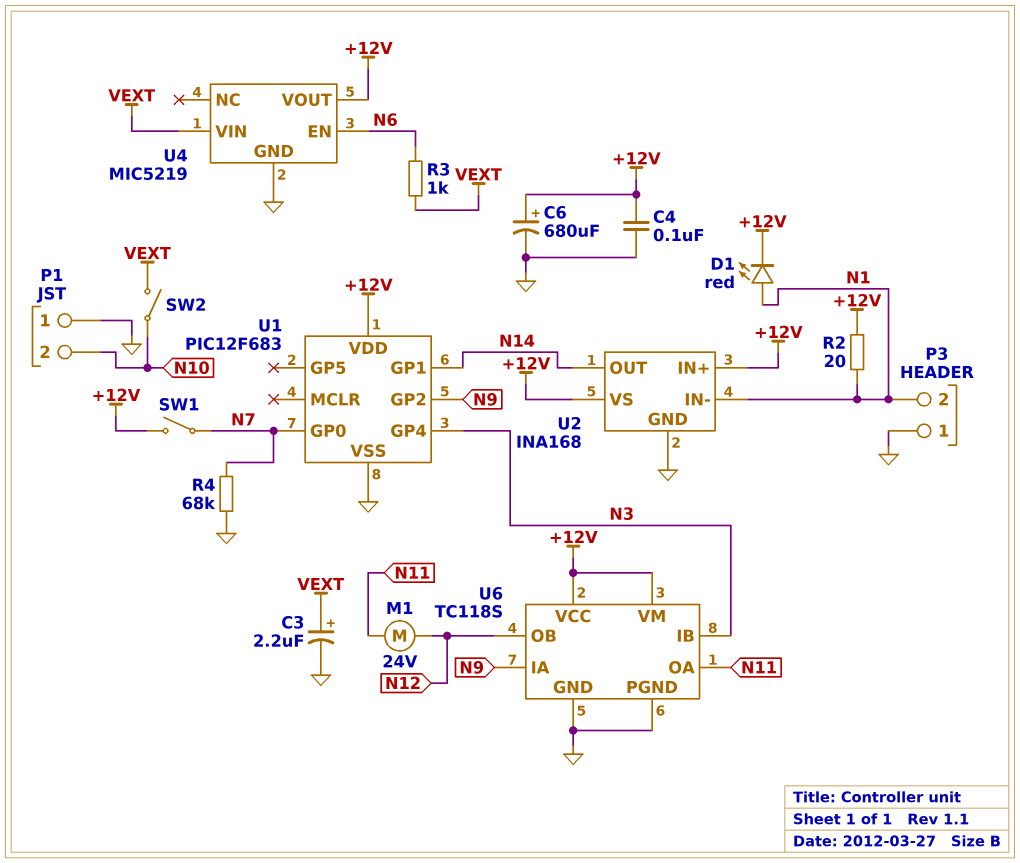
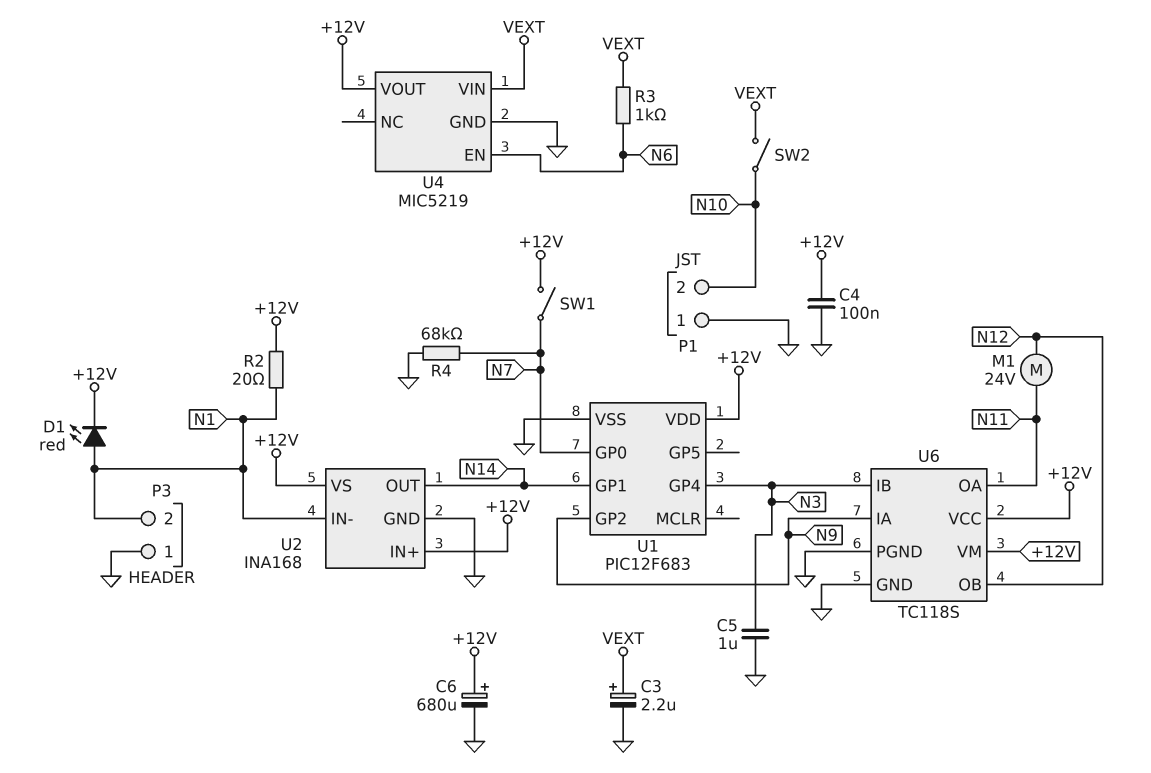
C5: none -> 1uF (GND, N3)

